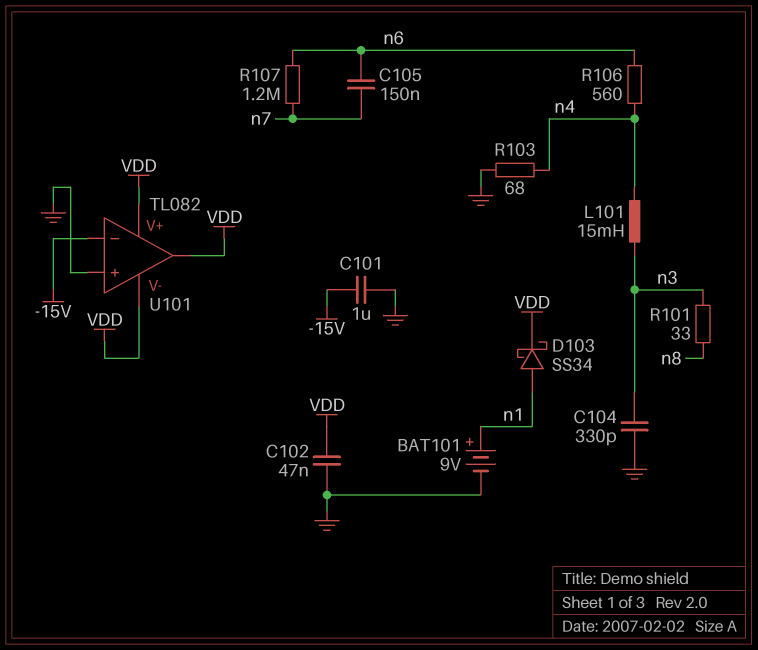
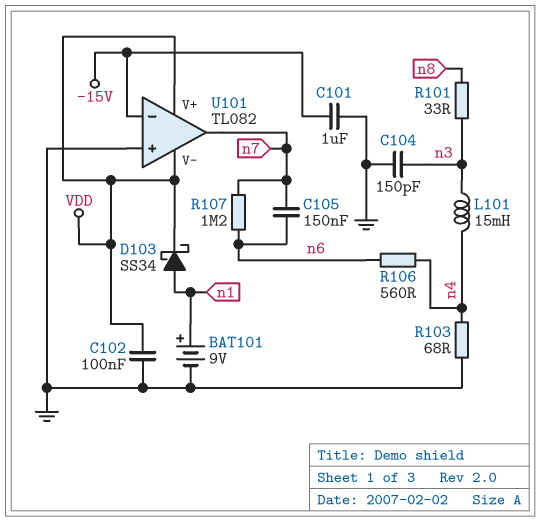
C102: 47nF (GND, VDD) -> 100nF (GND, VDD)
C104: 330pF (GND, n3) -> 150pF (GND, n3)
U101 pin out: VDD -> n7

